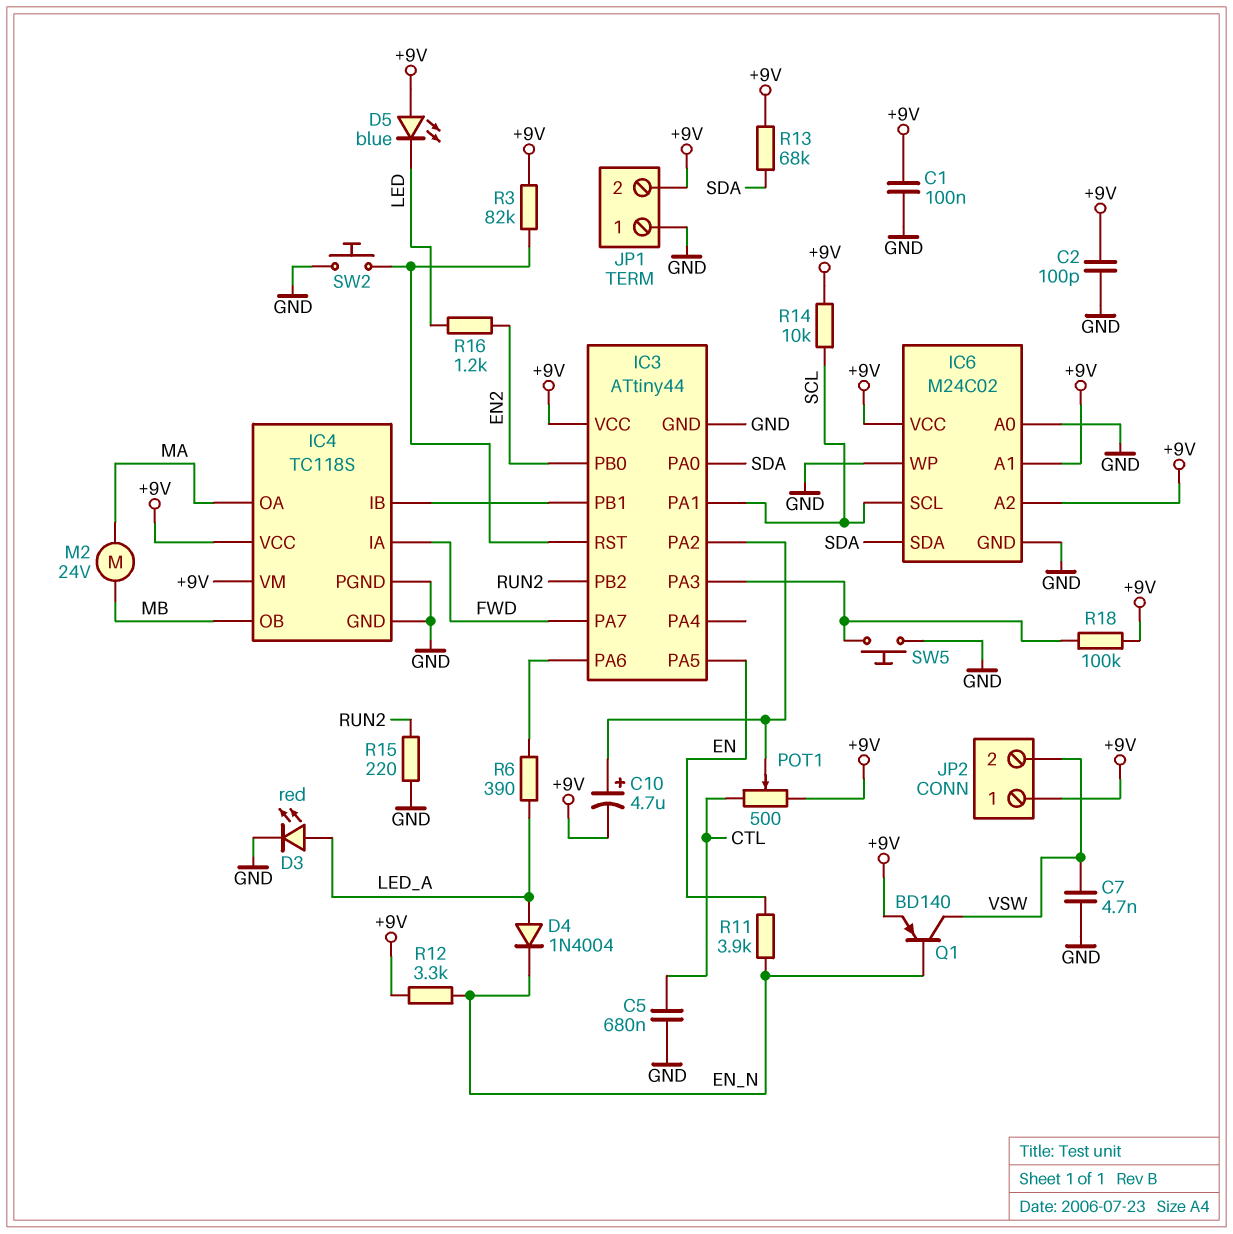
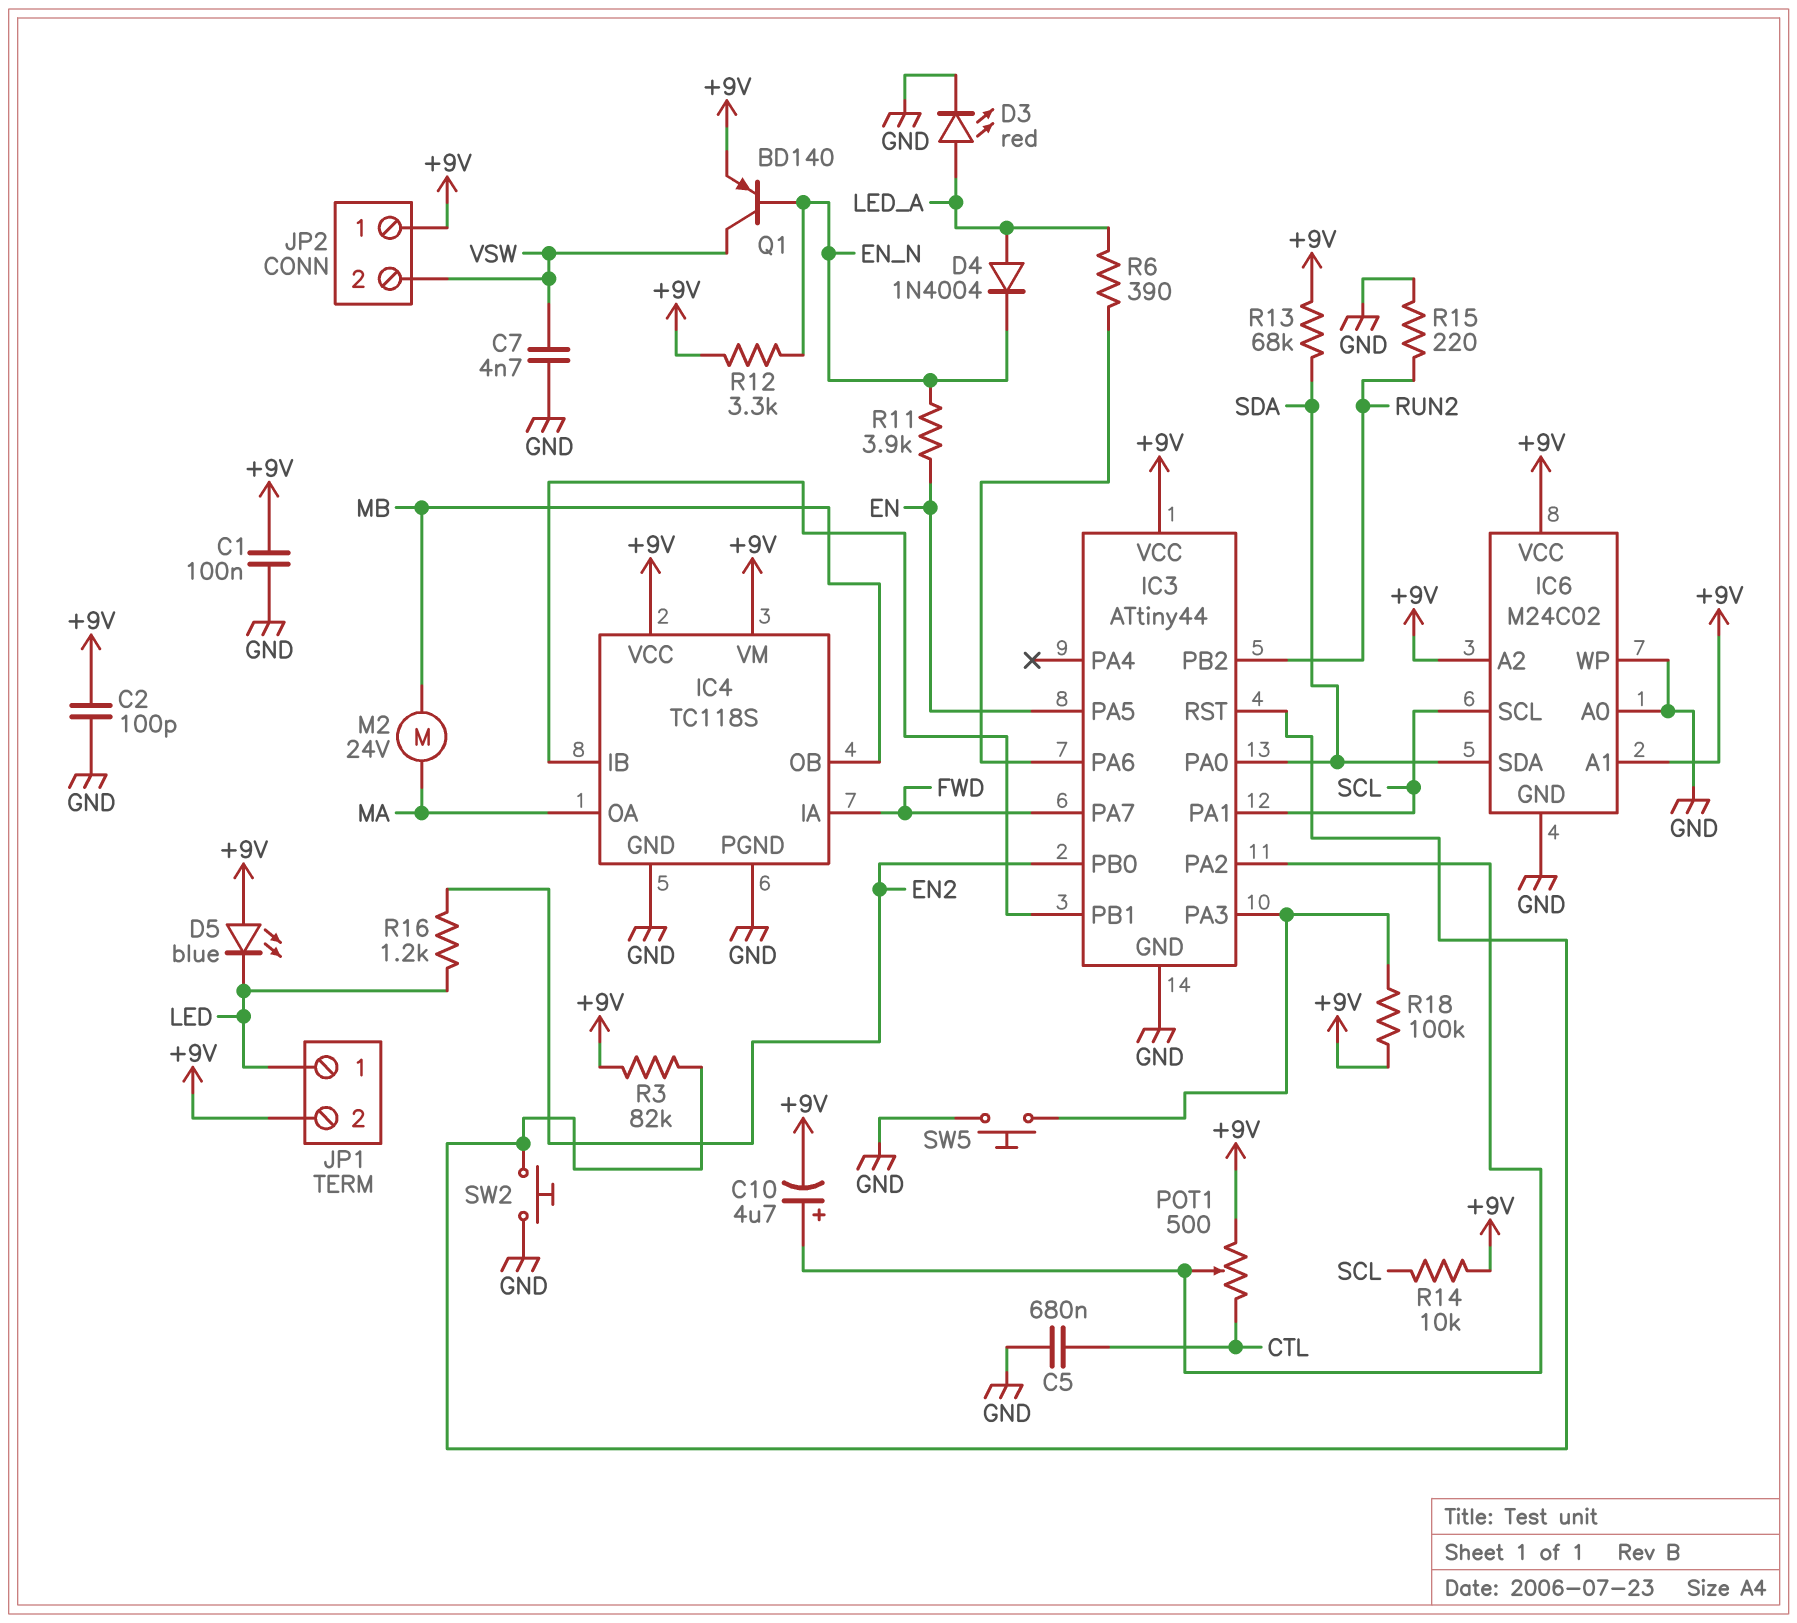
JP1 pin 1: GND -> LED

